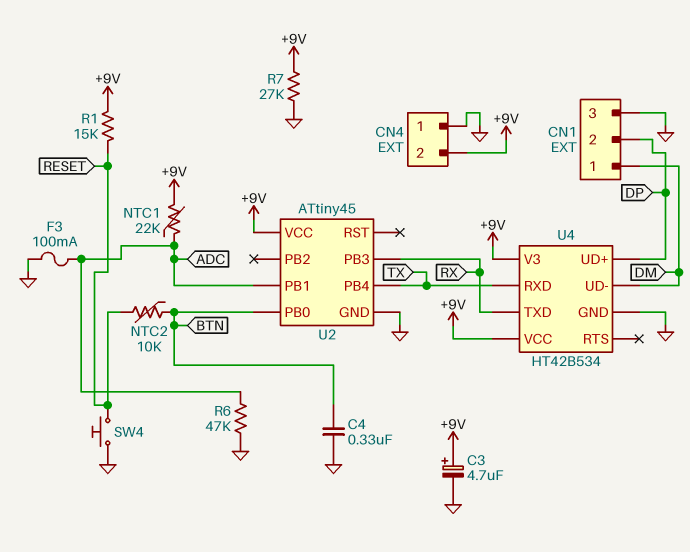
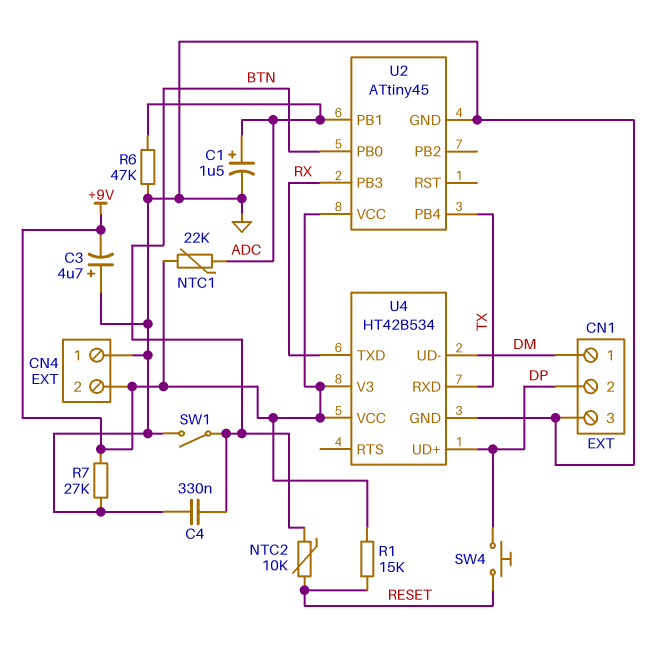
C1: none -> 1.5uF (plus ADC, minus GND)
C3: 4.7uF (plus +9V, minus GND) -> 4.7uF (plus GND, minus +9V)
F3: 100mA (ADC, GND) -> none
SW1: none -> switch (BTN, GND)
SW4: button (GND, RESET) -> button (DP, RESET)

